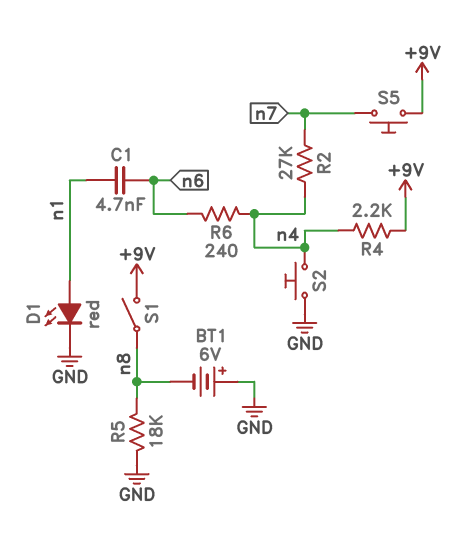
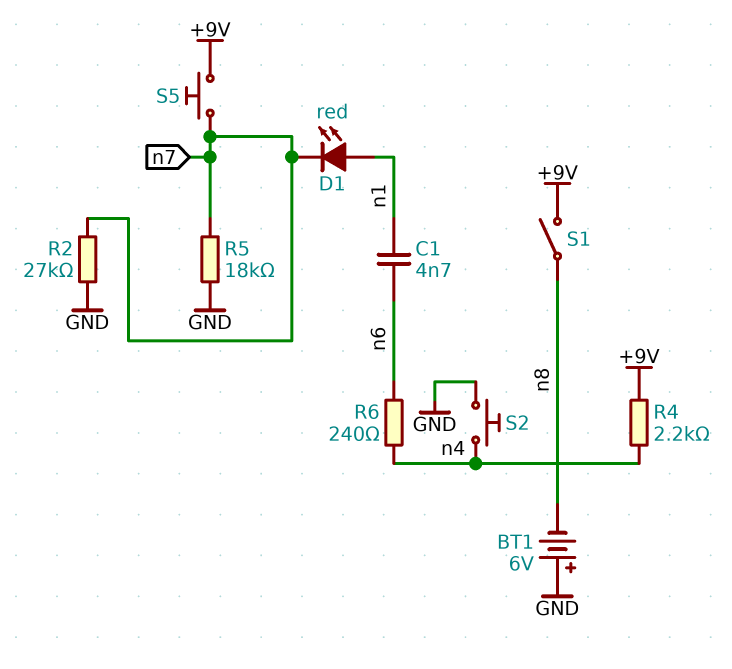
D1: LED red (A n1, K GND) -> LED red (A n1, K n7)
R2: 27k (n4, n7) -> 27k (GND, n7)
R5: 18k (GND, n8) -> 18k (GND, n7)

